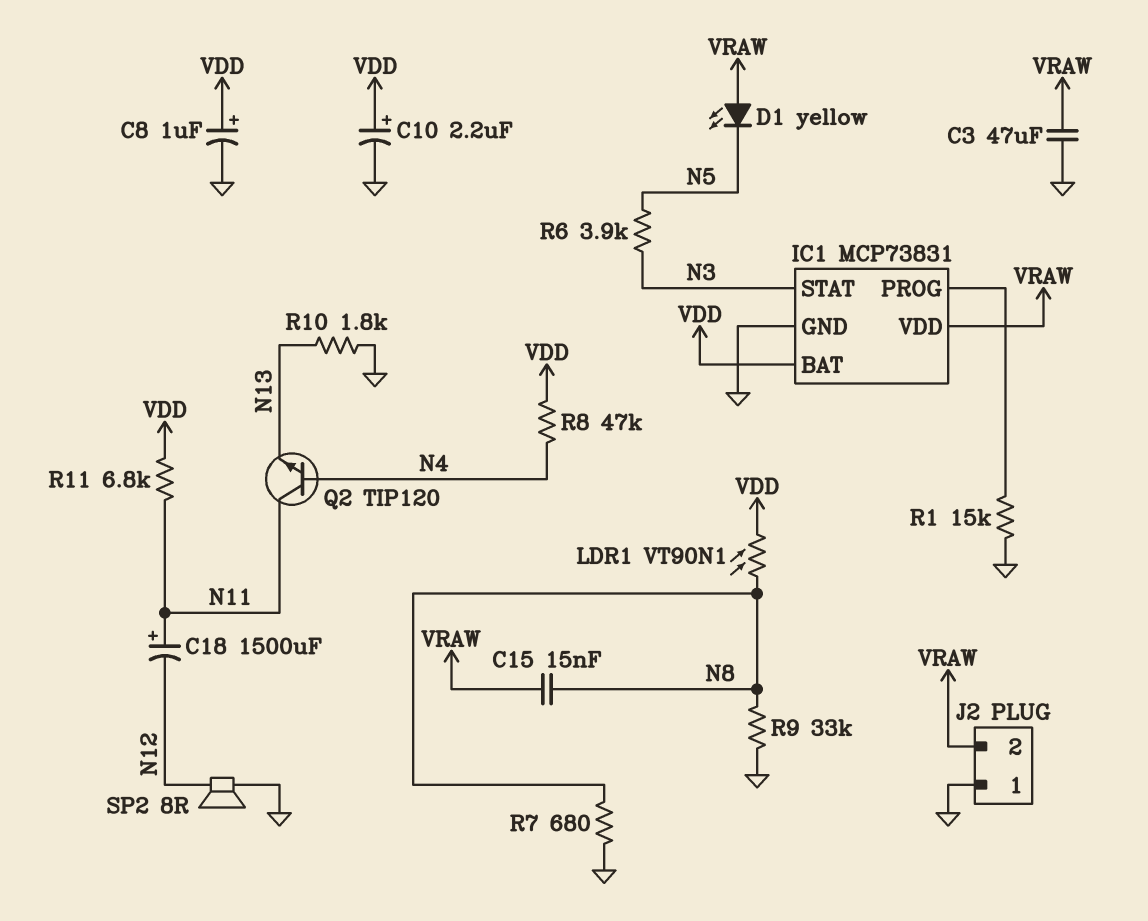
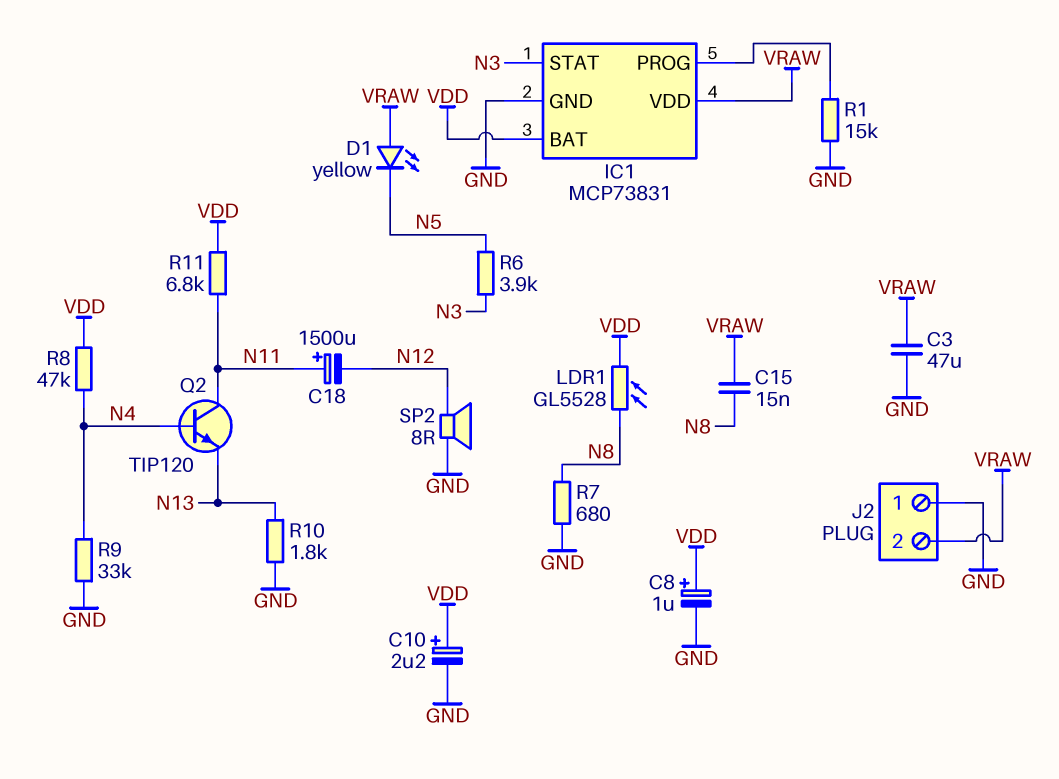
LDR1: VT90N1 (N8, VDD) -> GL5528 (N8, VDD)
R9: 33k (GND, N8) -> 33k (GND, N4)

